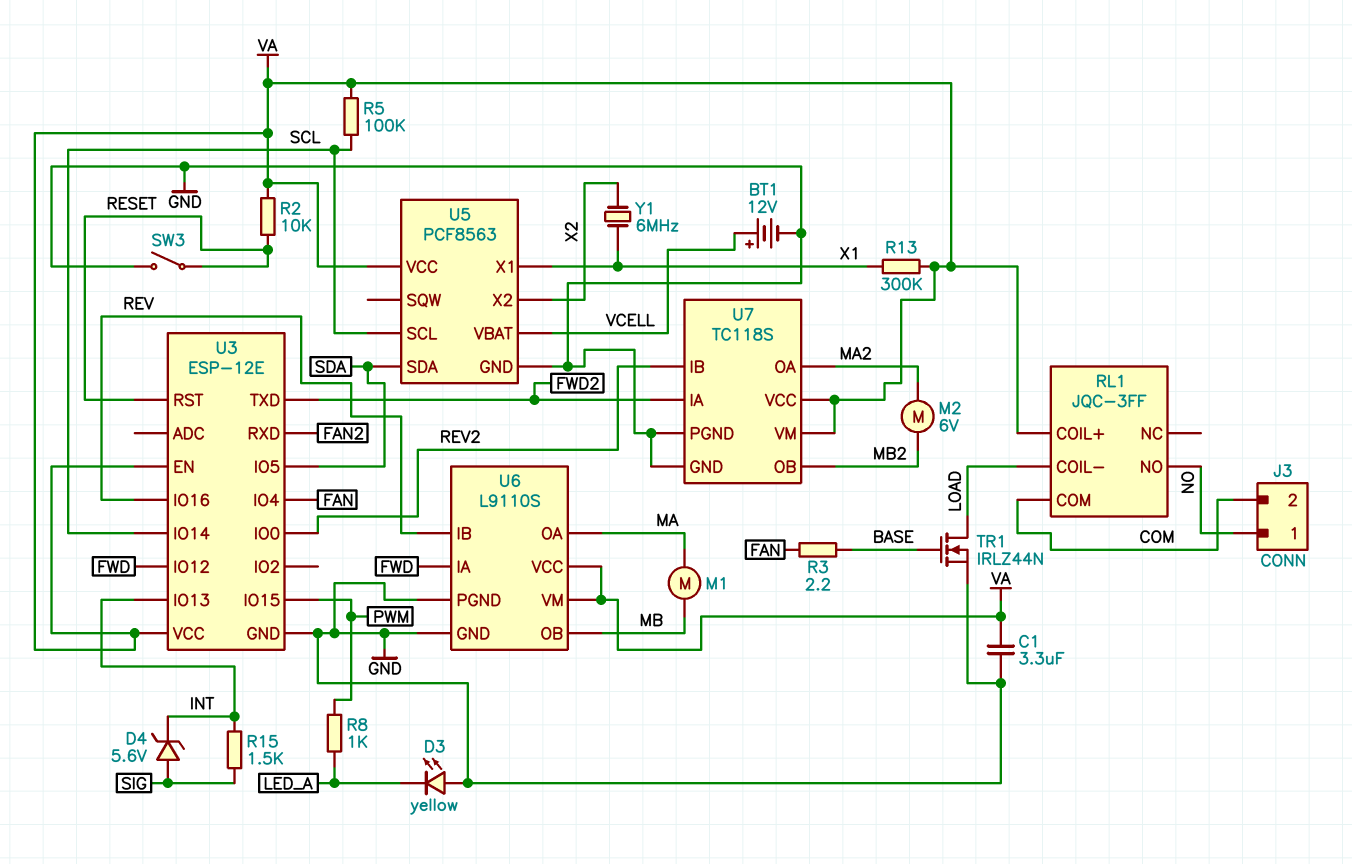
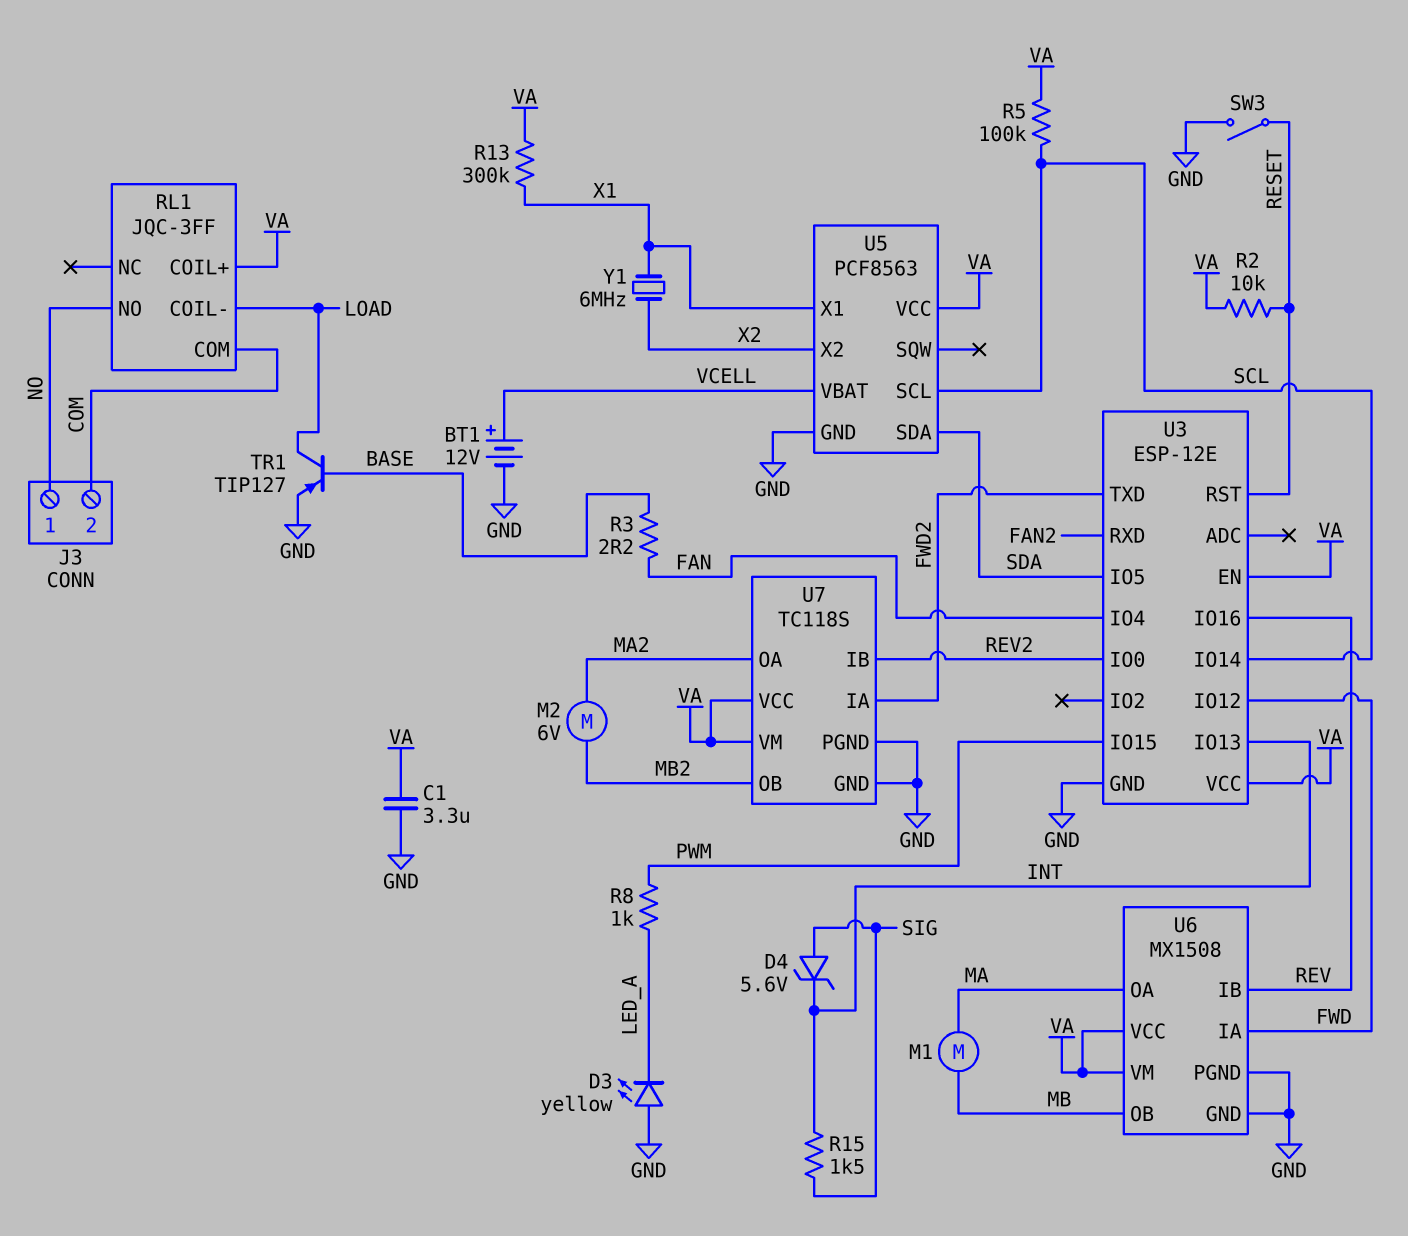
TR1: NMOS IRLZ44N (G BASE, D LOAD, S GND) -> PNP TIP127 (B BASE, C LOAD, E GND)
U6: L9110S -> MX1508

